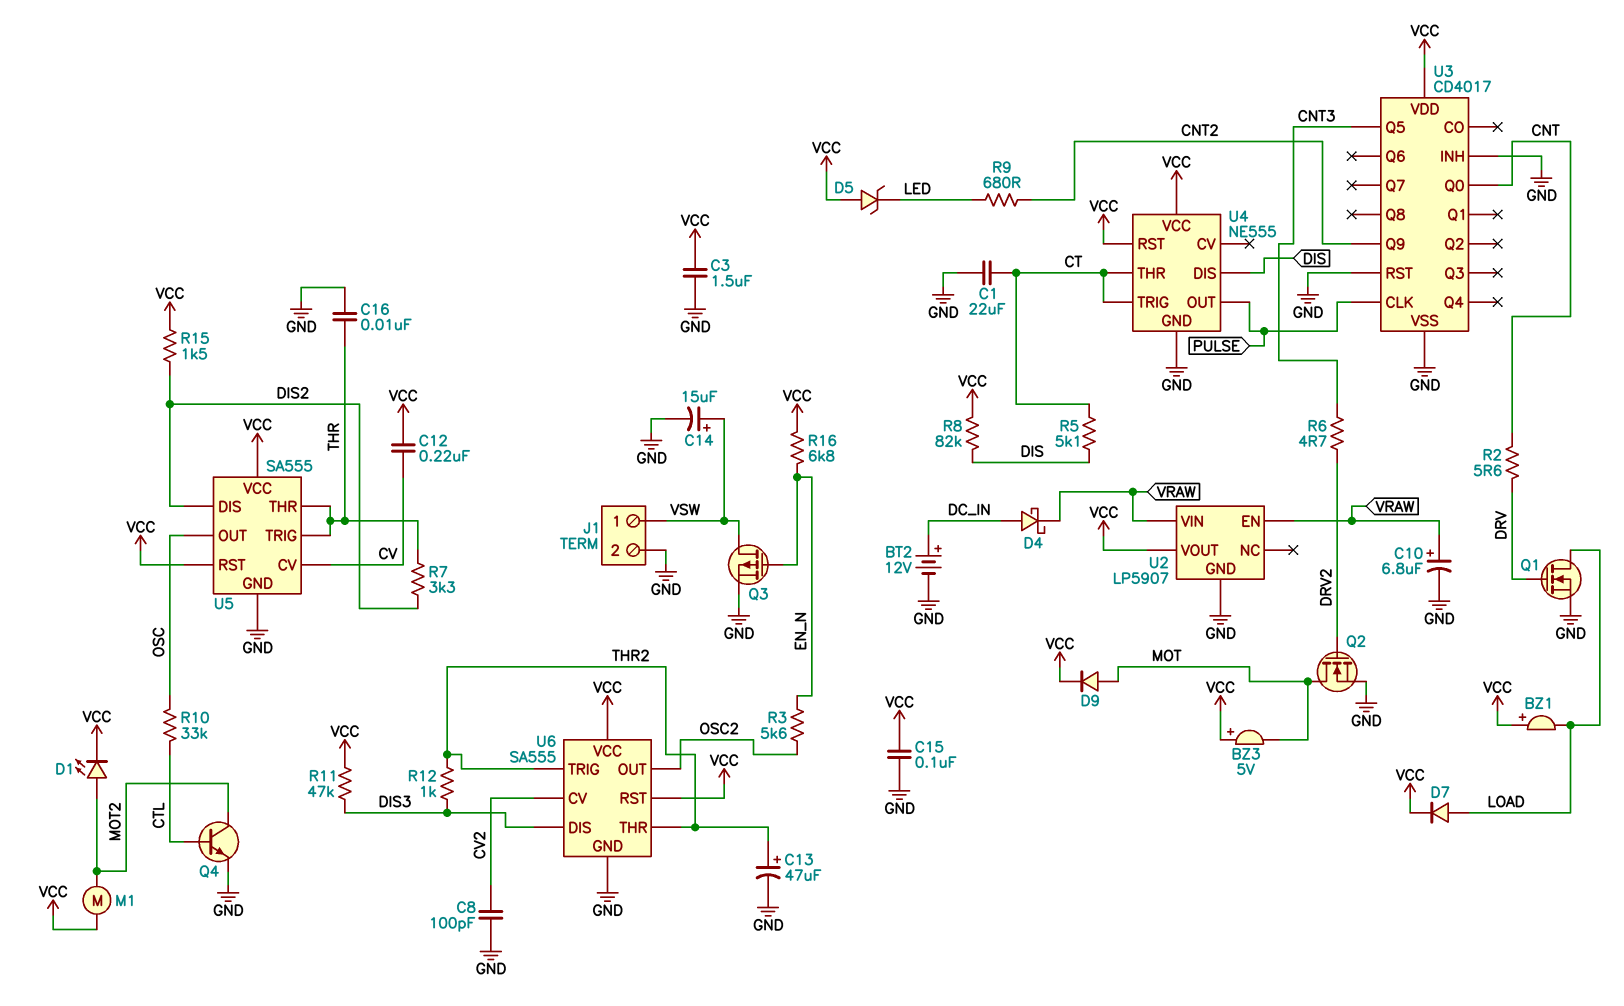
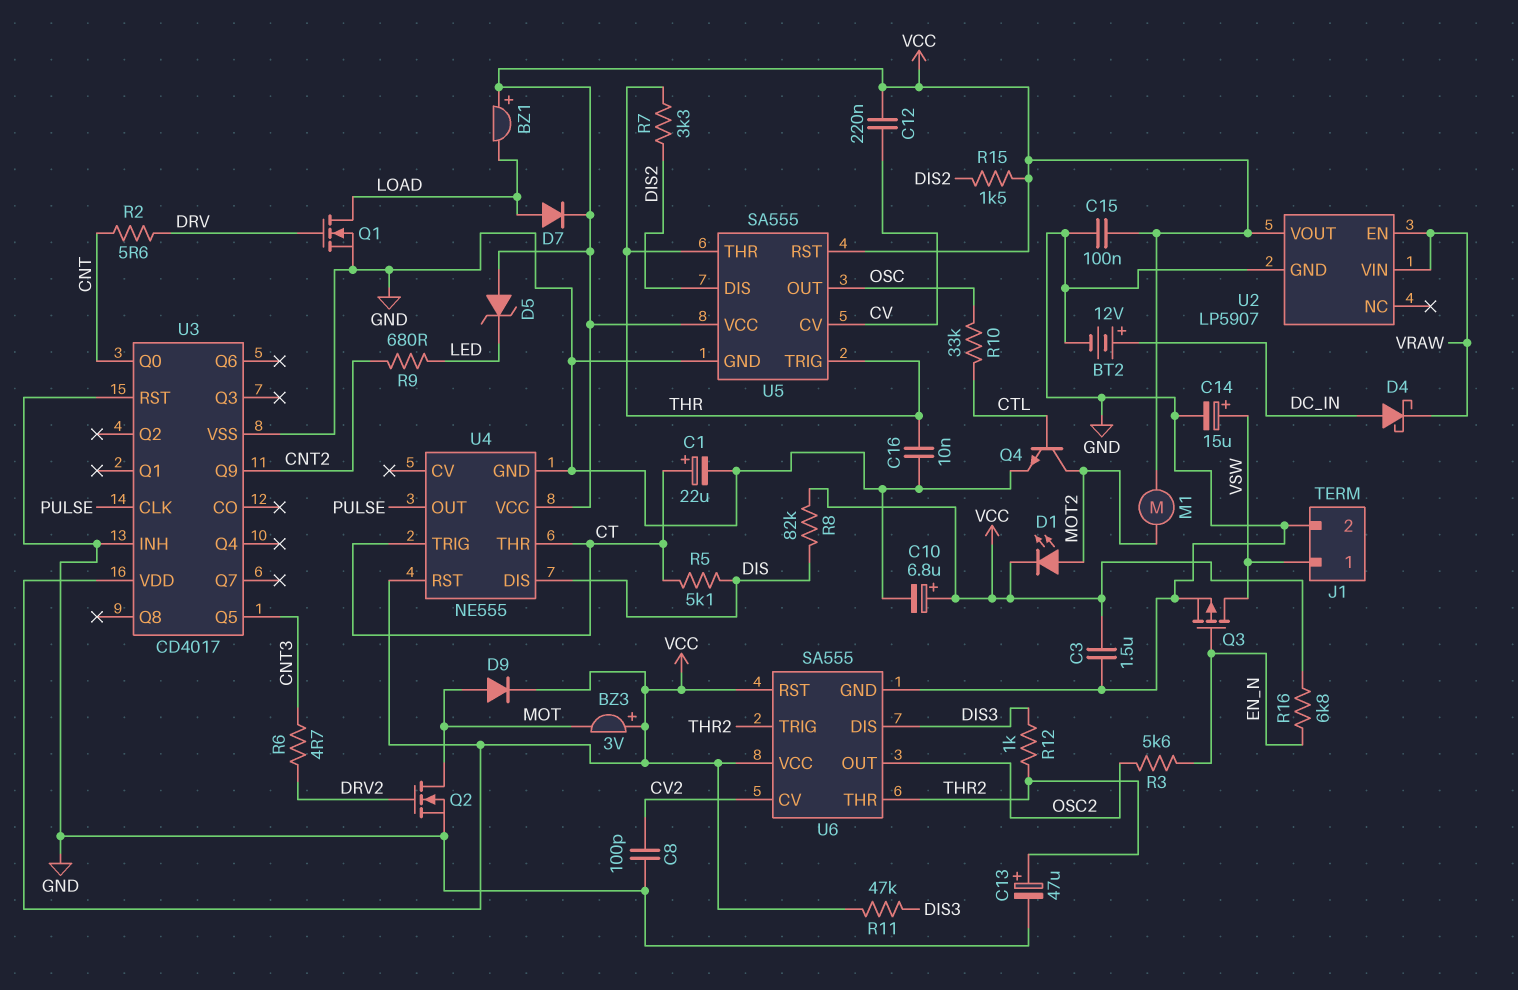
BZ3: buzzer 5V (plus VCC, minus MOT) -> buzzer 3V (plus VCC, minus MOT)
C1: 22uF (CT, GND) -> 22uF (plus CT, minus GND)
C10: 6.8uF (plus VRAW, minus GND) -> 6.8uF (plus VCC, minus GND)

